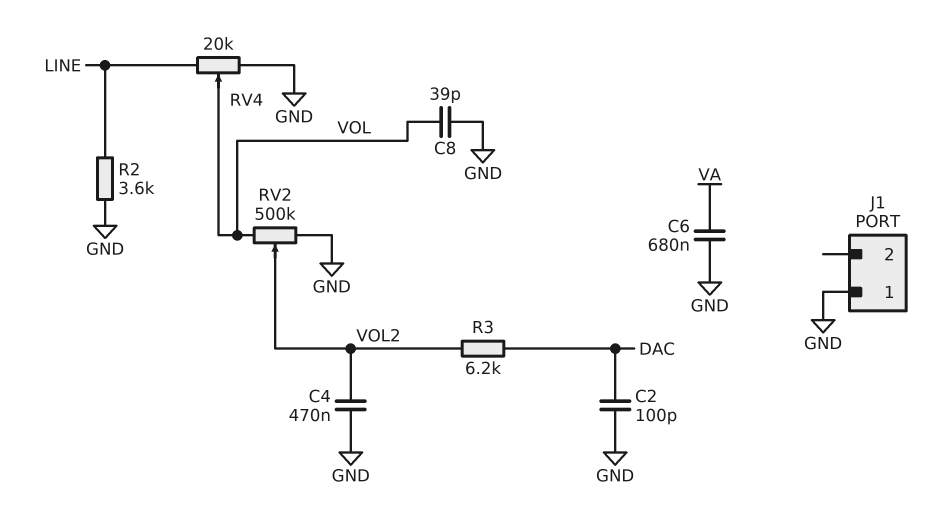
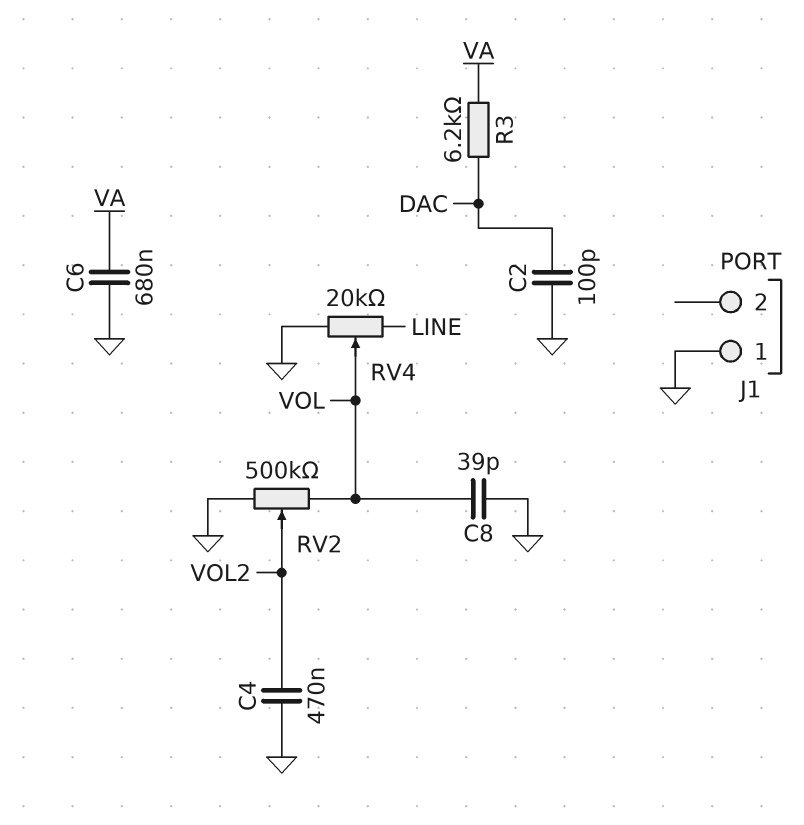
R2: 3.6k (GND, LINE) -> none
R3: 6.2k (DAC, VOL2) -> 6.2k (DAC, VA)

